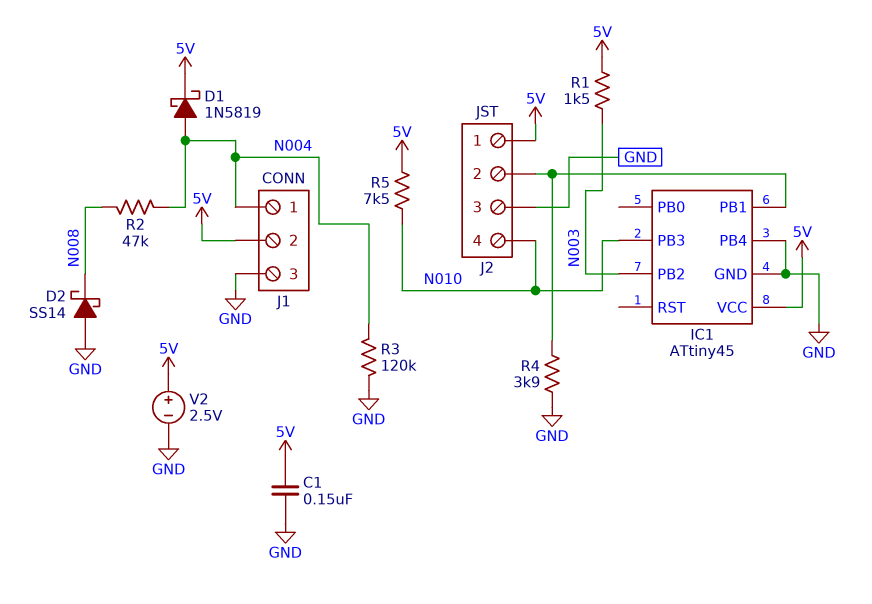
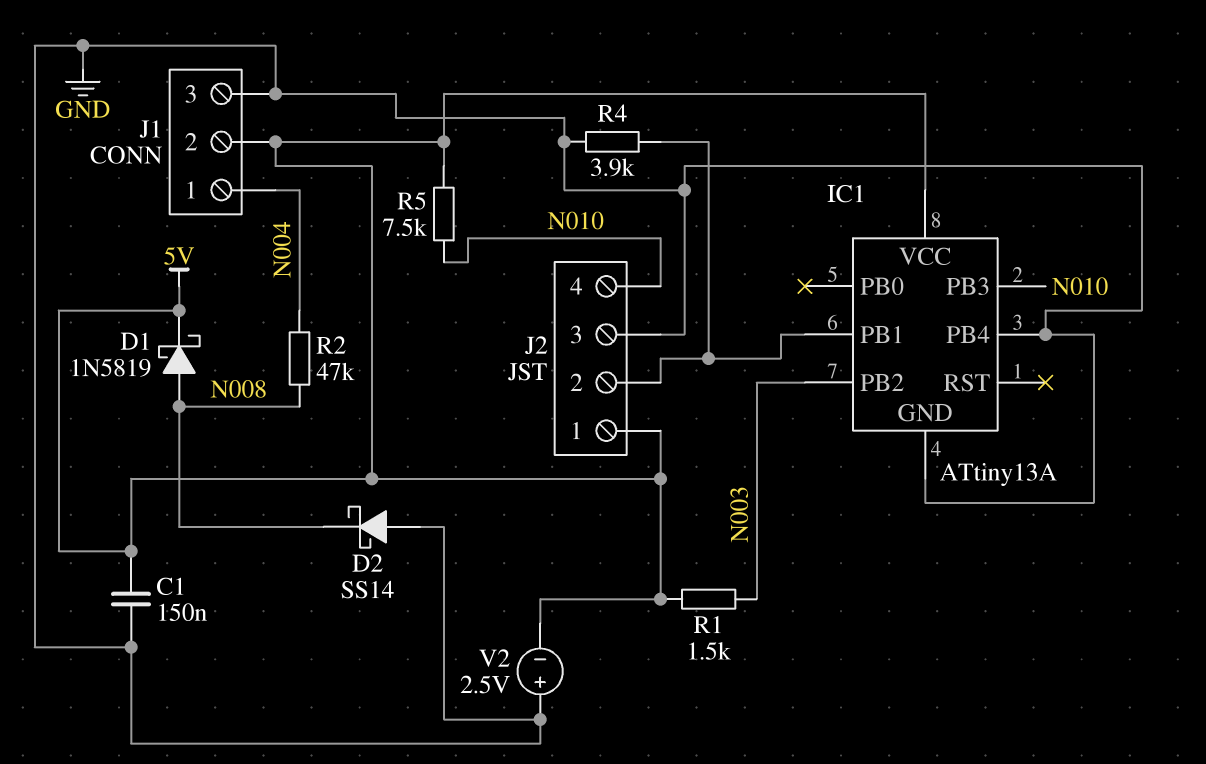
D1: schottky 1N5819 (A N004, K 5V) -> schottky 1N5819 (A N008, K 5V)
IC1: ATtiny45 -> ATtiny13A
R3: 120k (GND, N004) -> none
V2: 2.5V (plus 5V, minus GND) -> 2.5V (plus GND, minus 5V)

